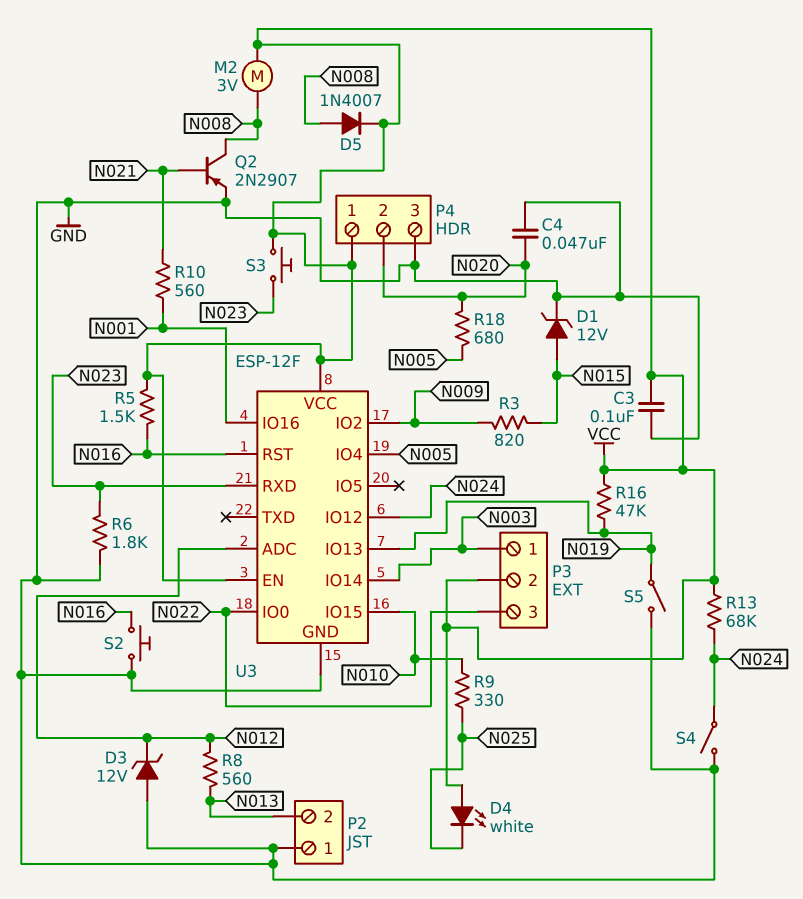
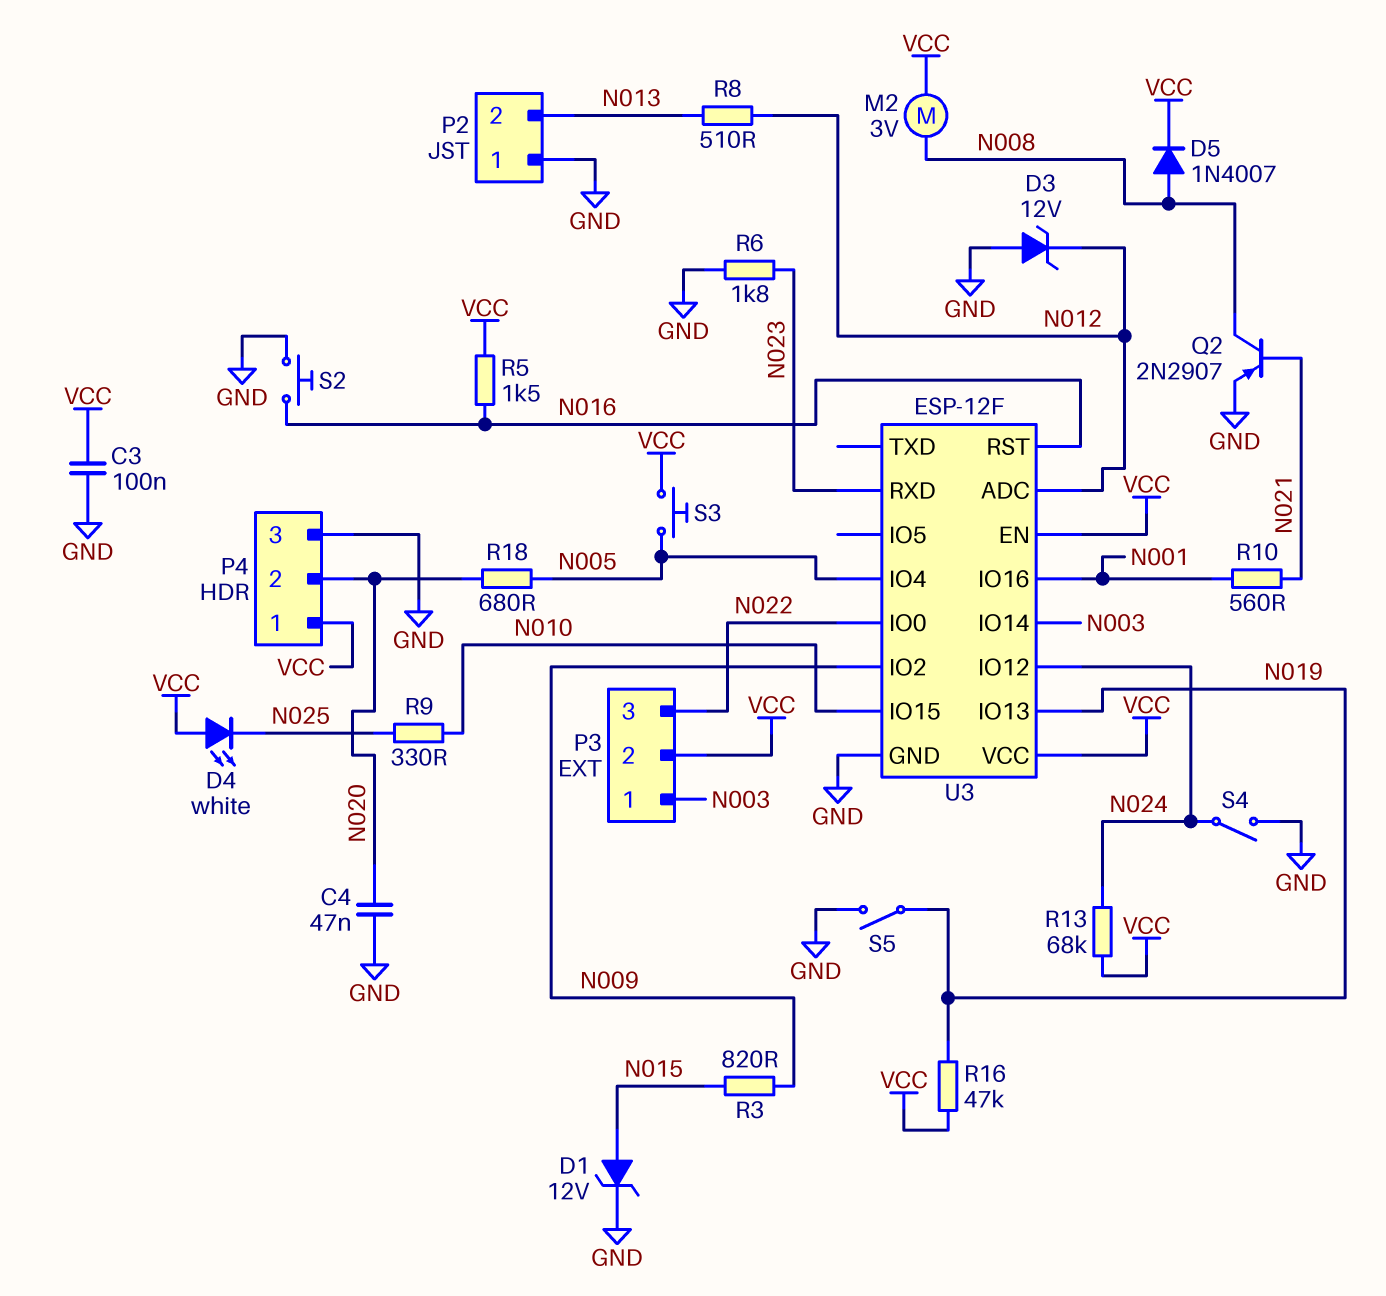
R8: 560 (N012, N013) -> 510 (N012, N013)
S3: button (N023, VCC) -> button (N005, VCC)

